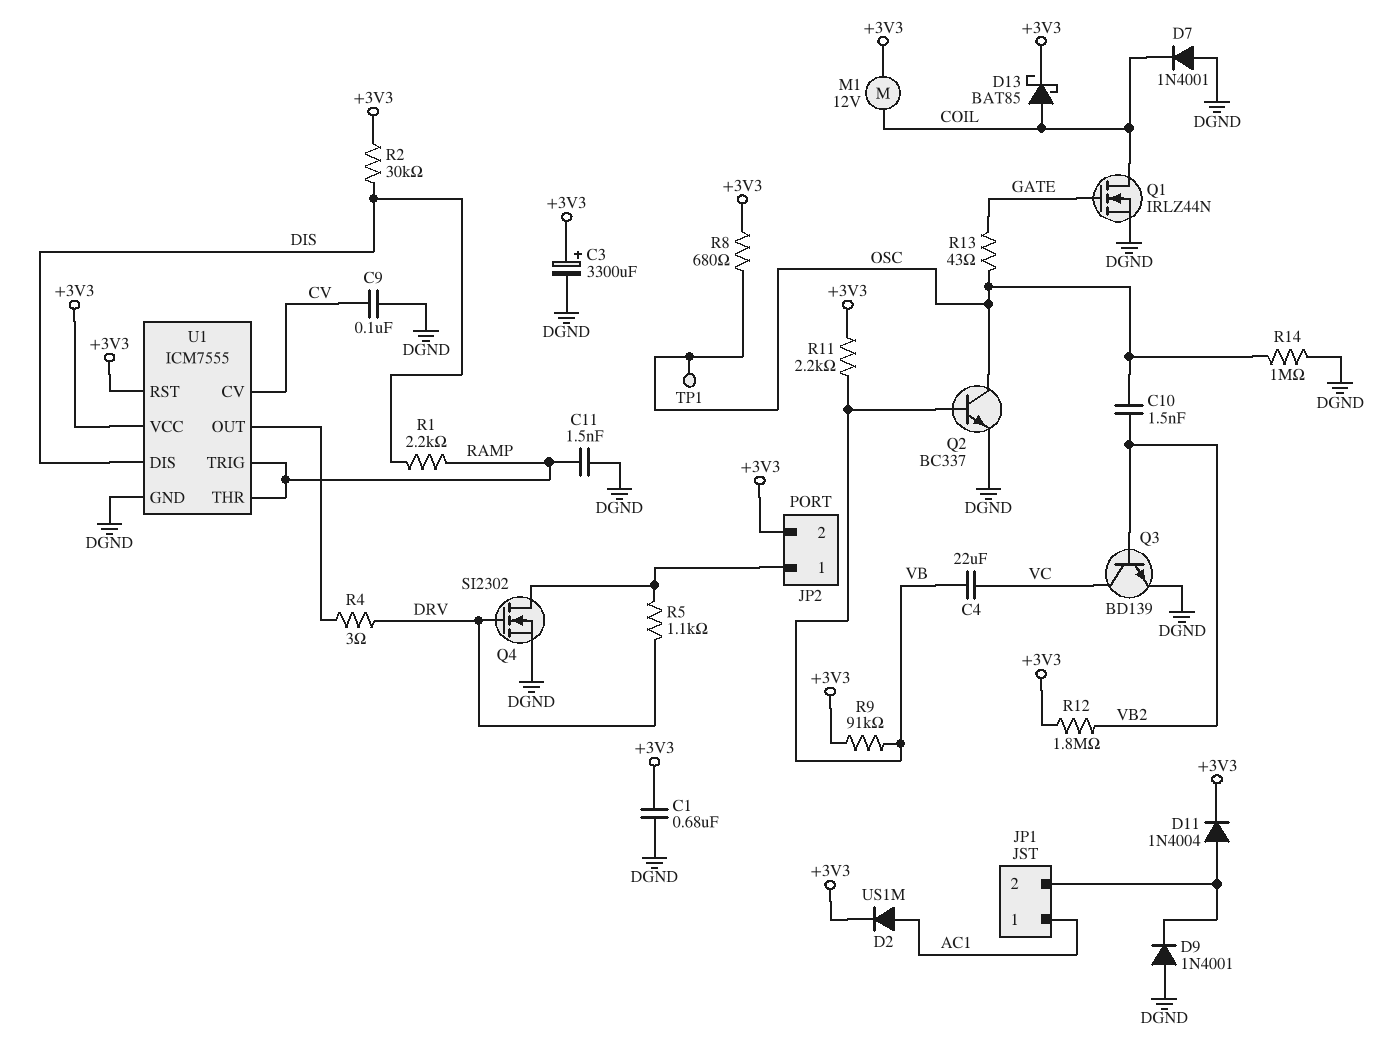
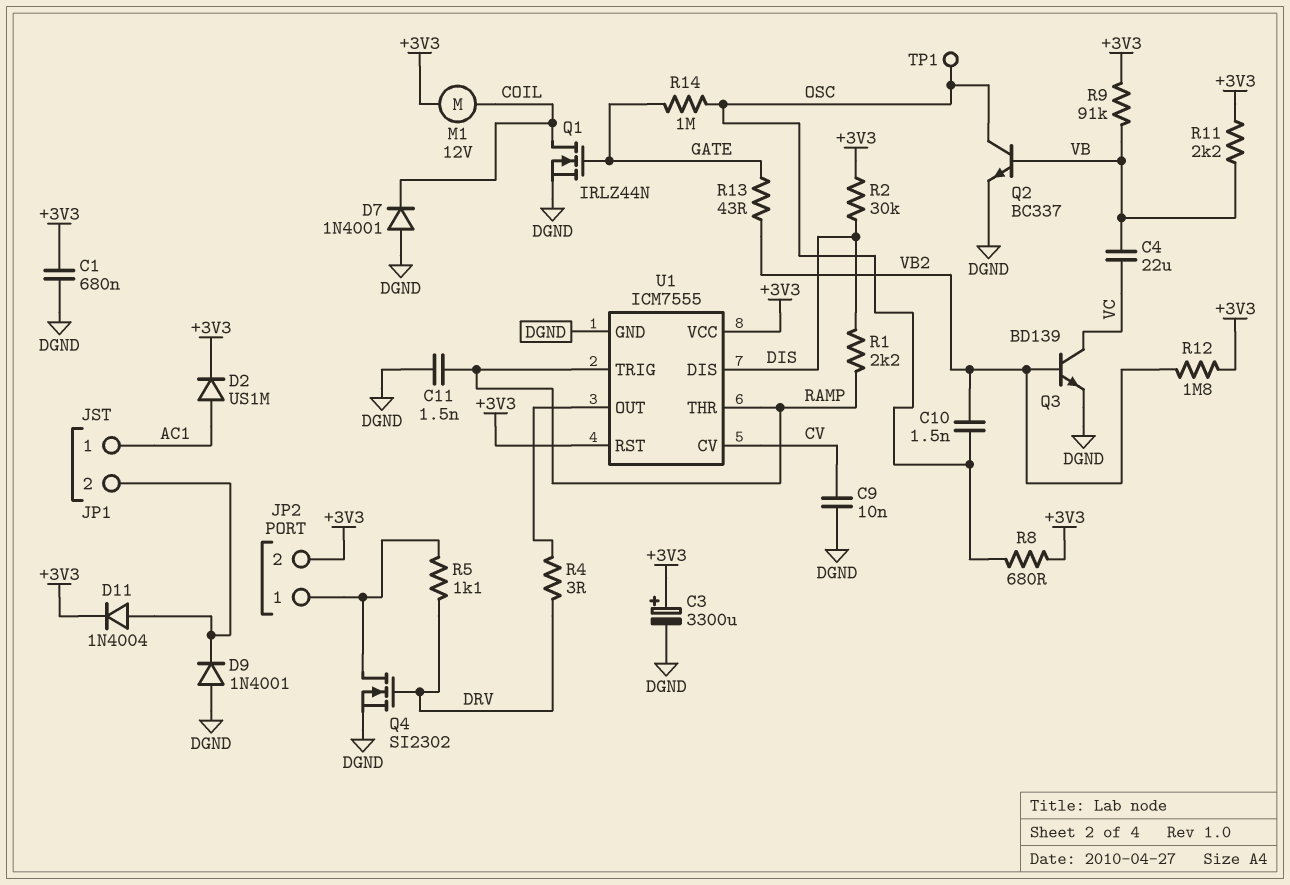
C9: 100nF (CV, DGND) -> 10nF (CV, DGND)
D13: schottky BAT85 (A COIL, K +3V3) -> none
R13: 43 (GATE, OSC) -> 43 (GATE, VB2)
R14: 1M (DGND, OSC) -> 1M (GATE, OSC)

